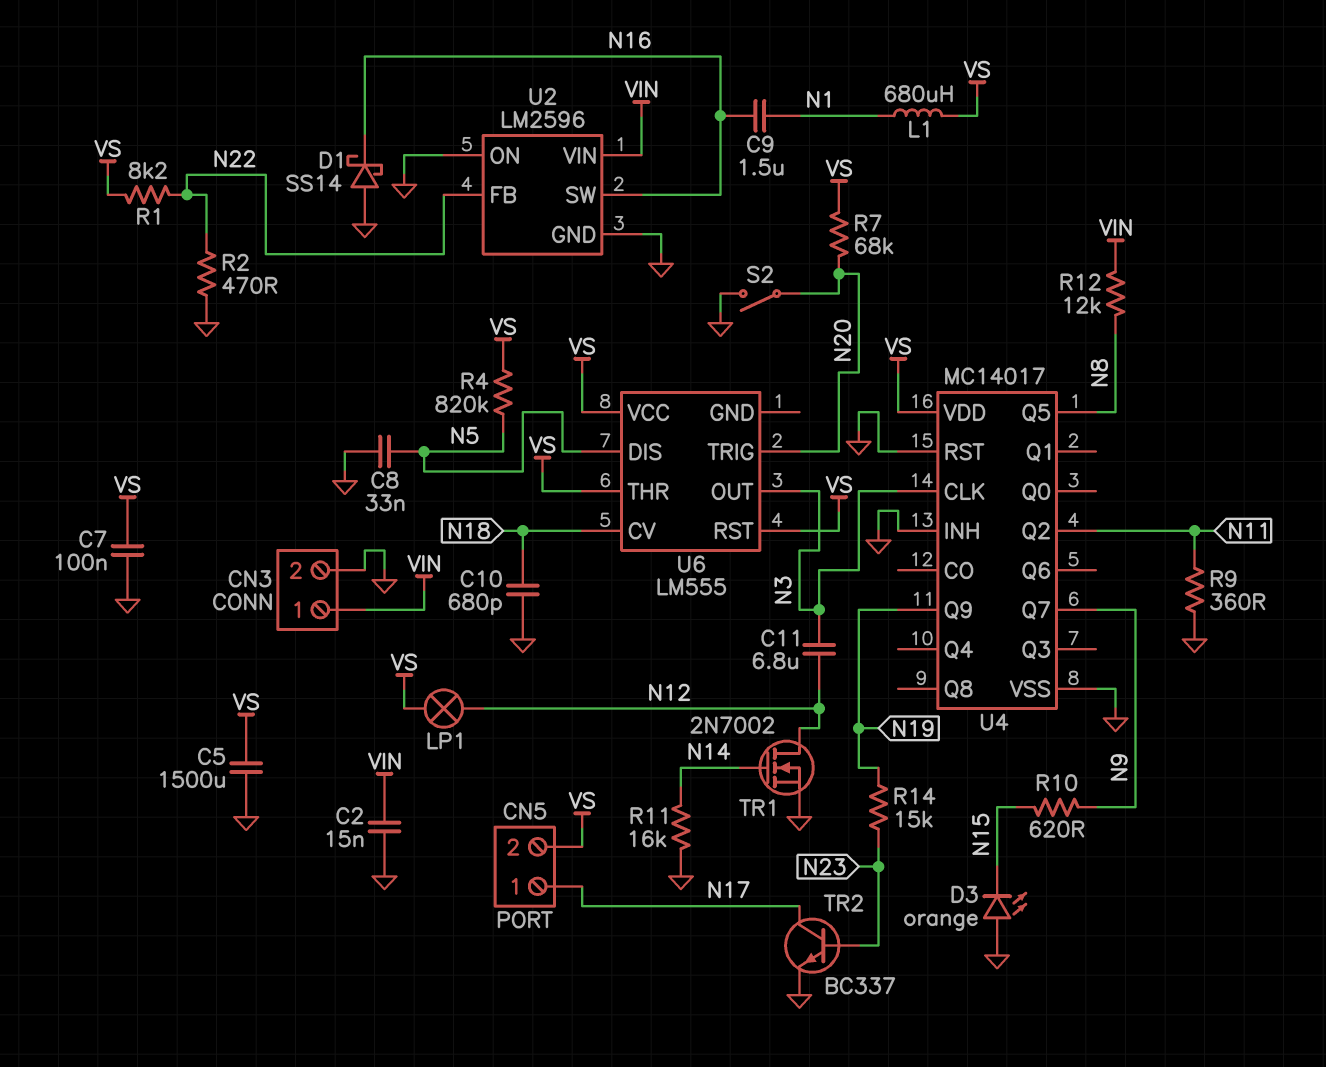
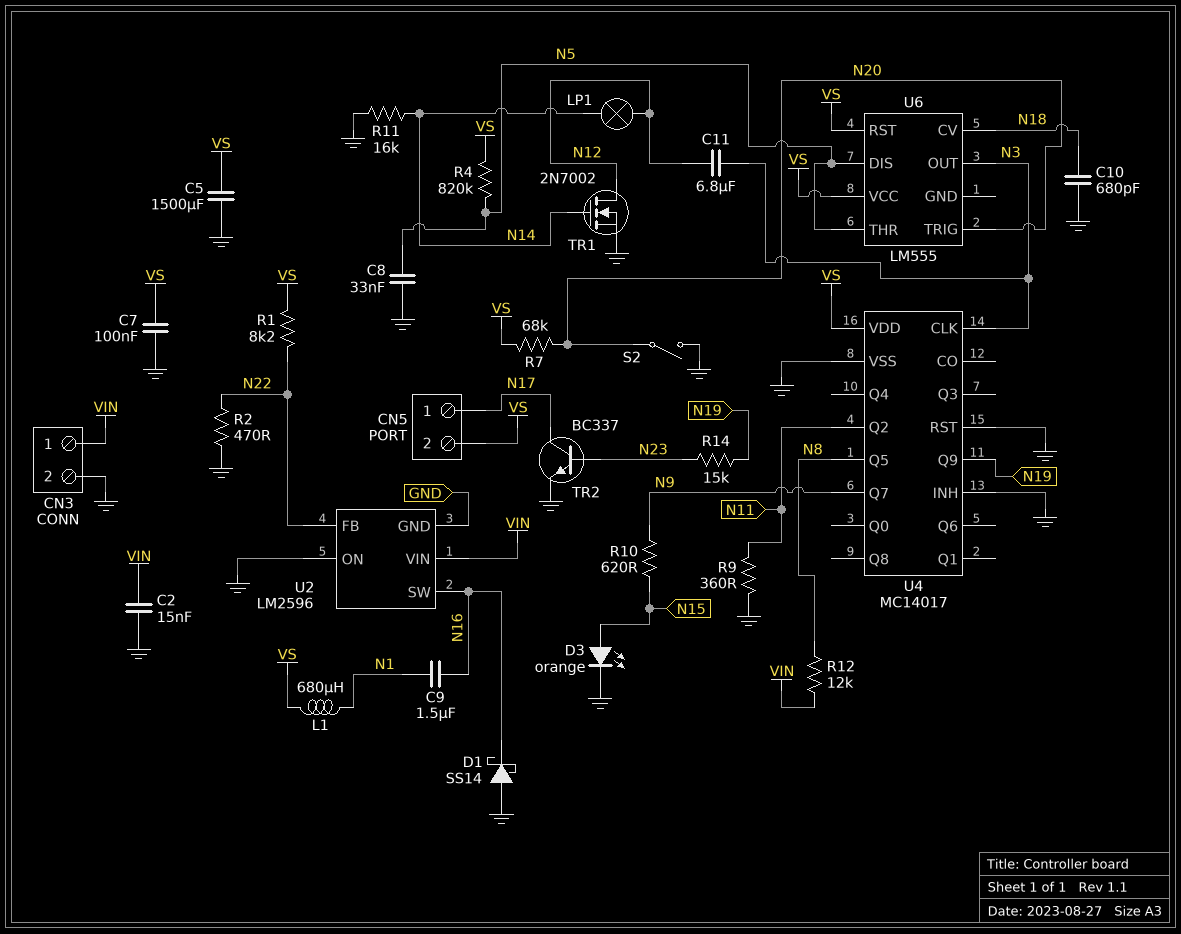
D3: LED orange (A GND, K N15) -> LED orange (A N15, K GND)
LP1: lamp (N12, VS) -> lamp (N12, N14)
U6 pin THR: VS -> N5

